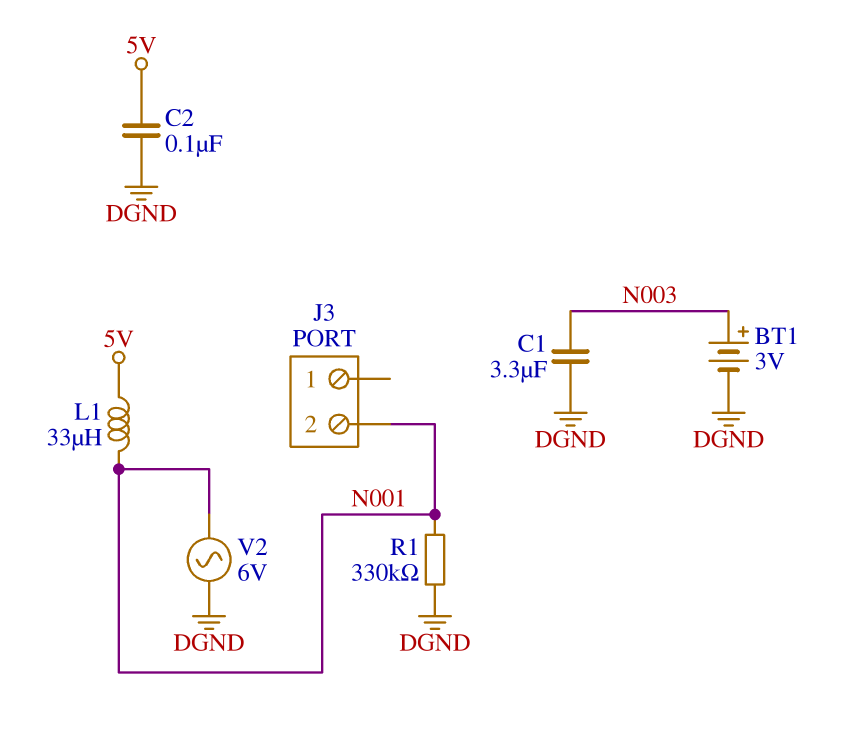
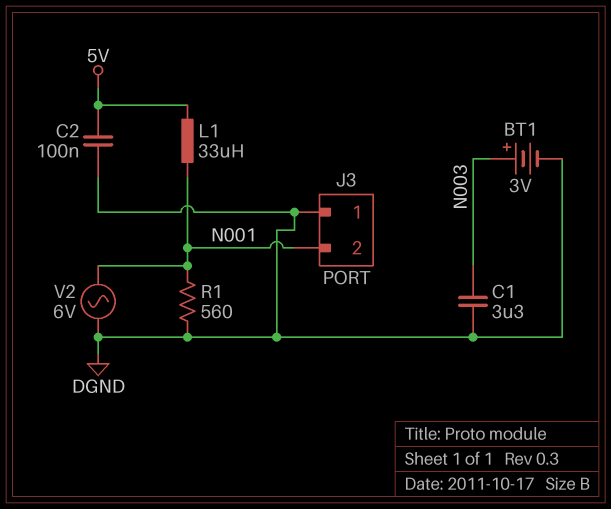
J3 pin 1: none -> DGND
R1: 330k (DGND, N001) -> 560 (DGND, N001)

